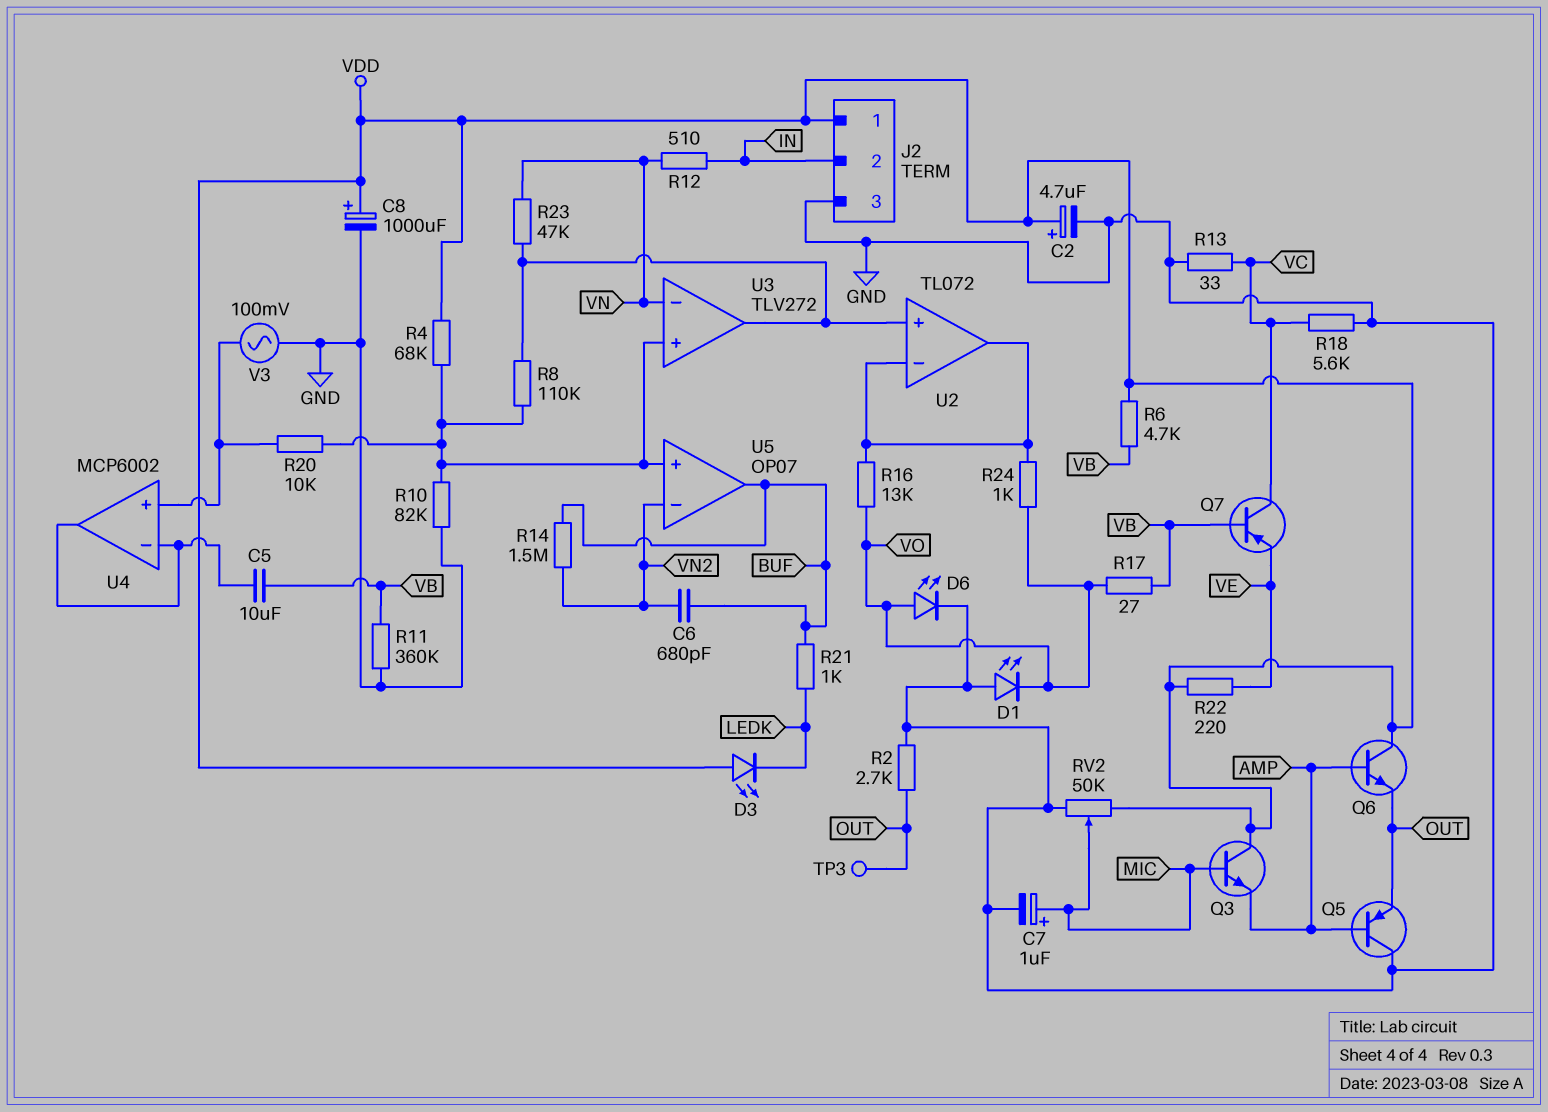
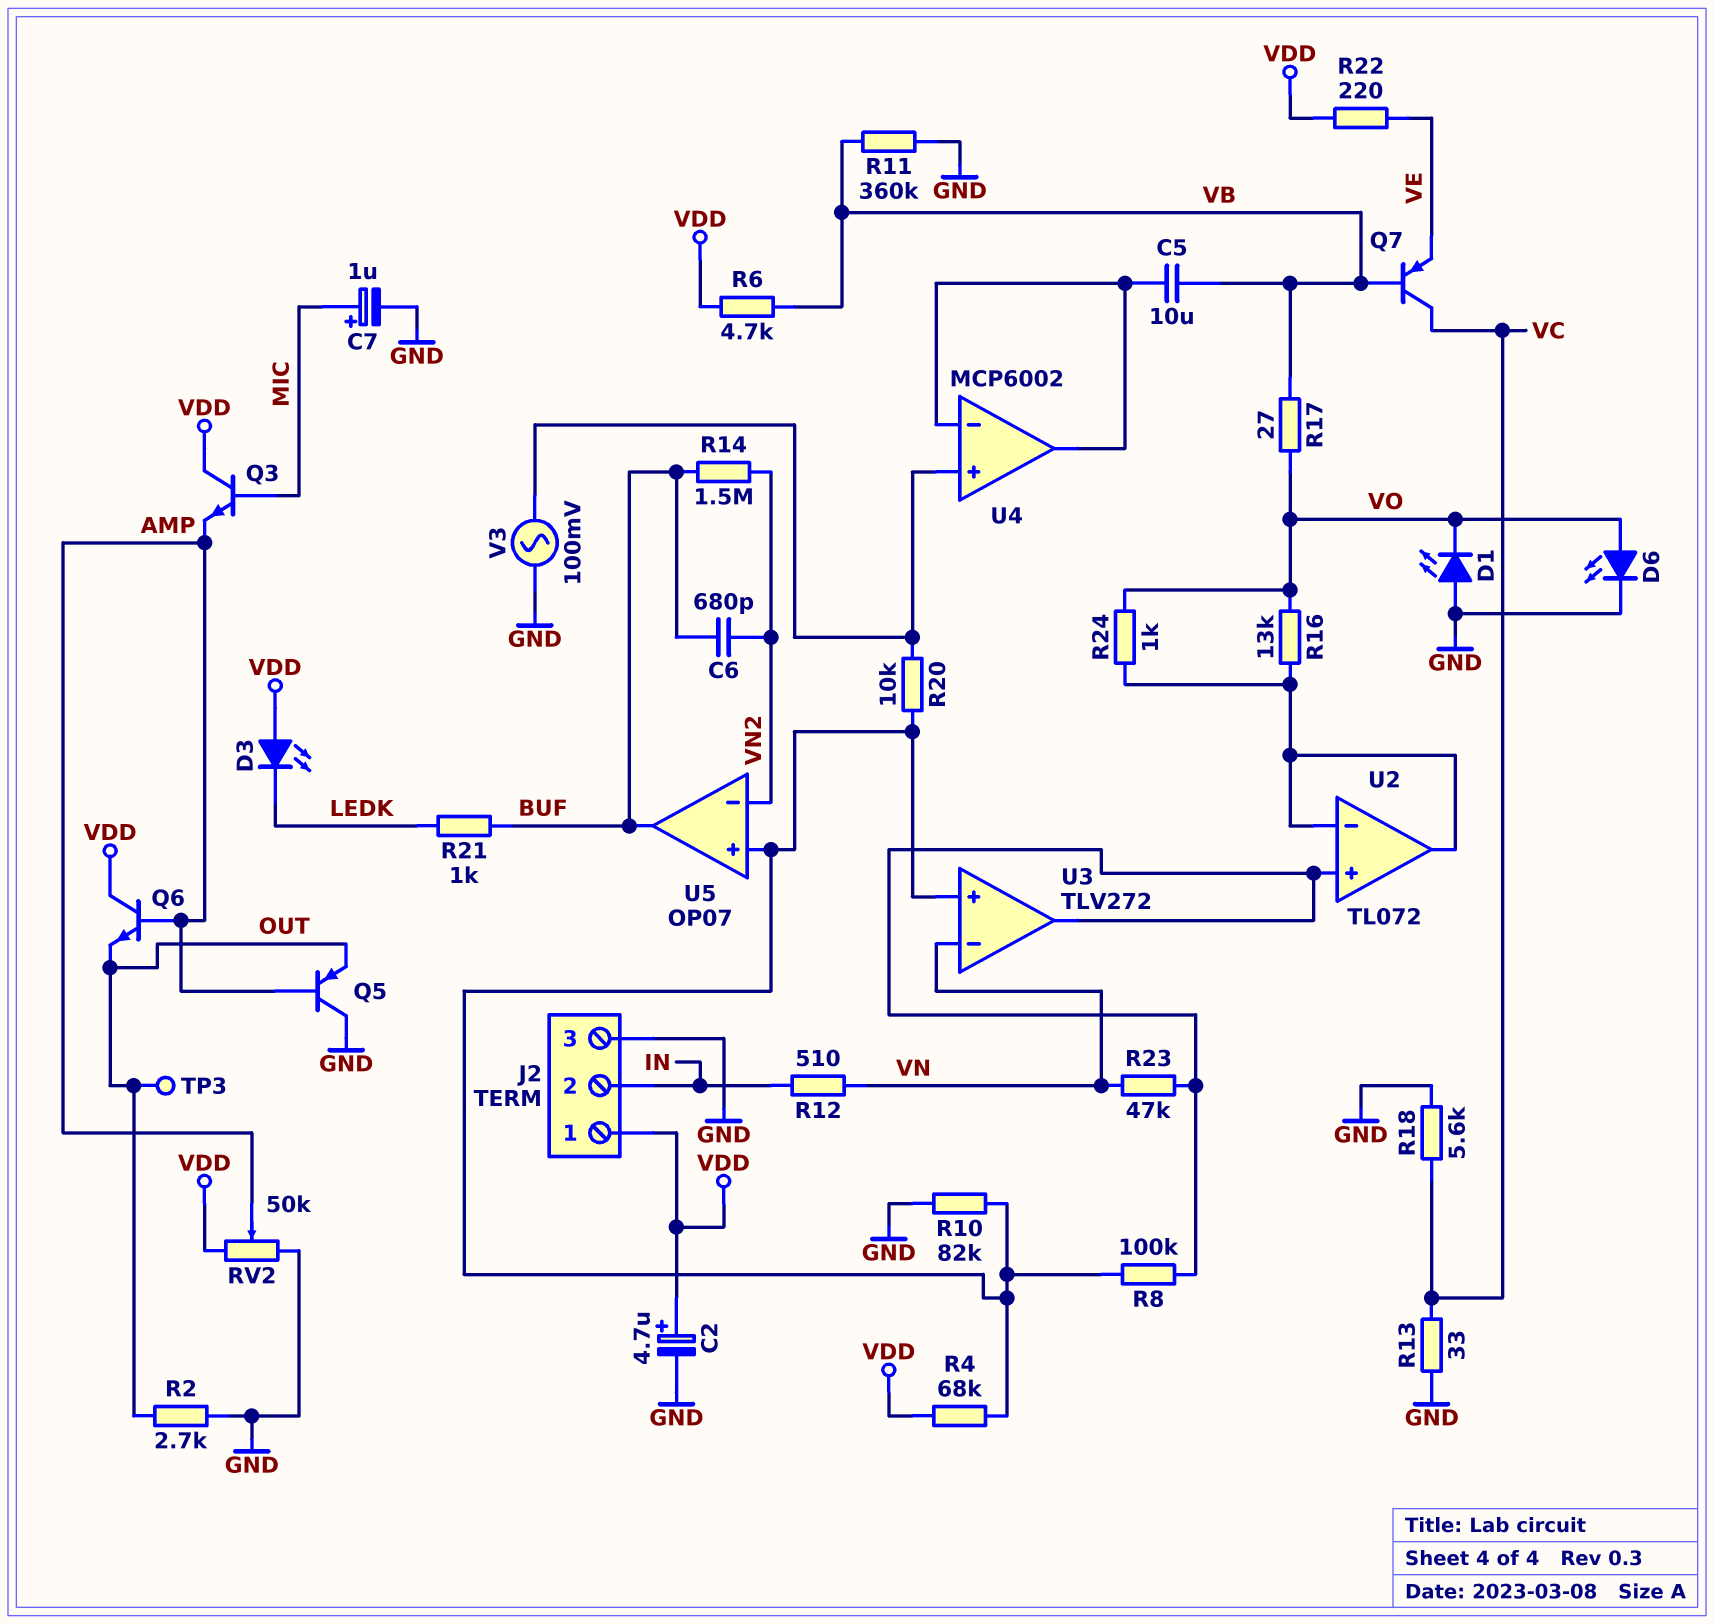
C8: 1000uF (plus VDD, minus GND) -> none
R8: 110k (U2/in+, U3/in+) -> 100k (U2/in+, U3/in+)
RV2: 50k (GND, VDD, wiper MIC) -> 50k (GND, VDD, wiper AMP)

